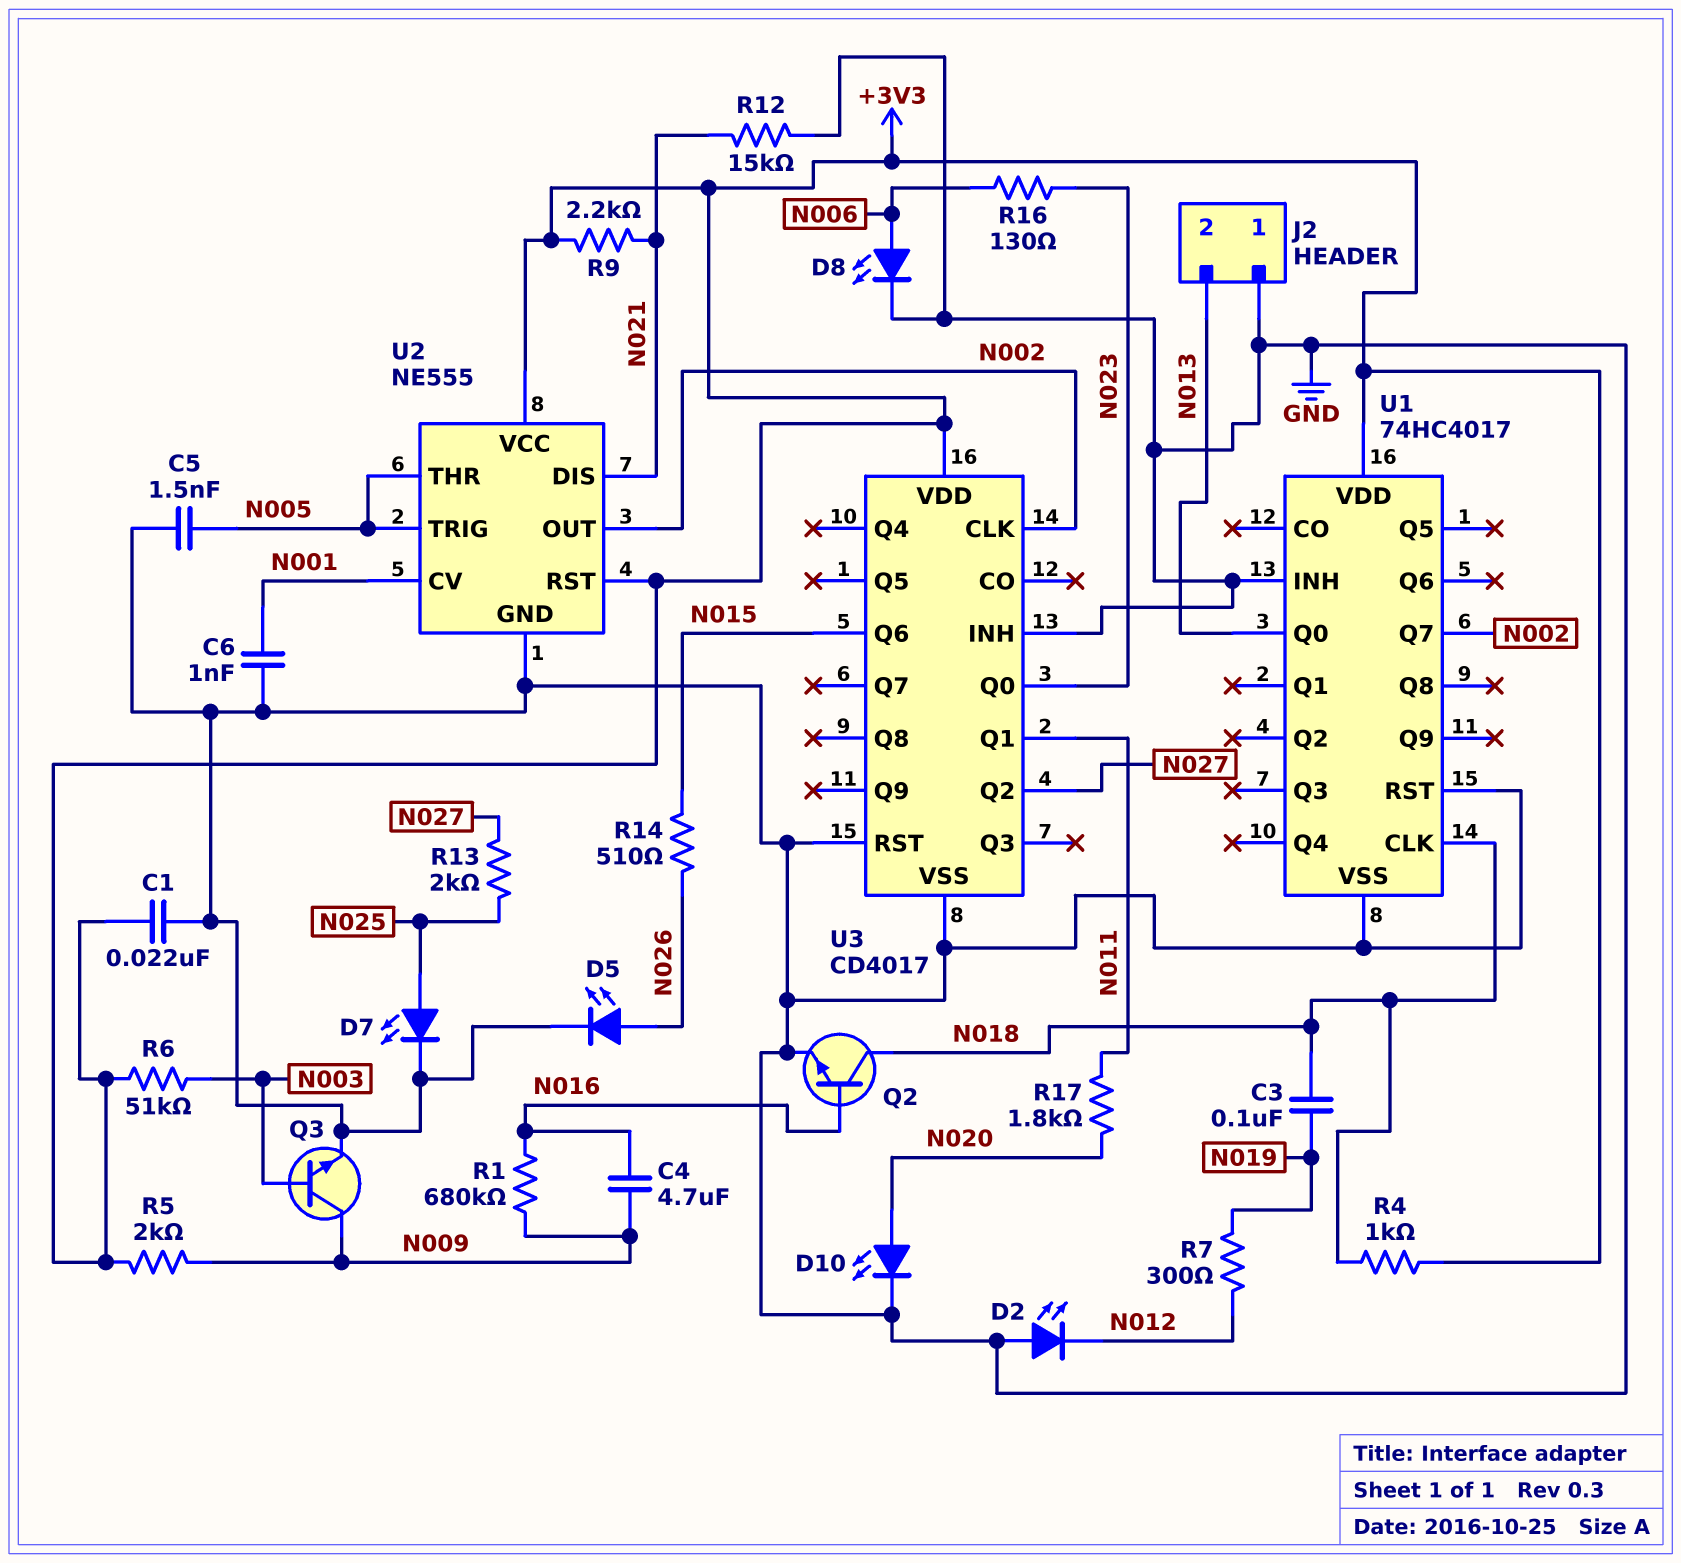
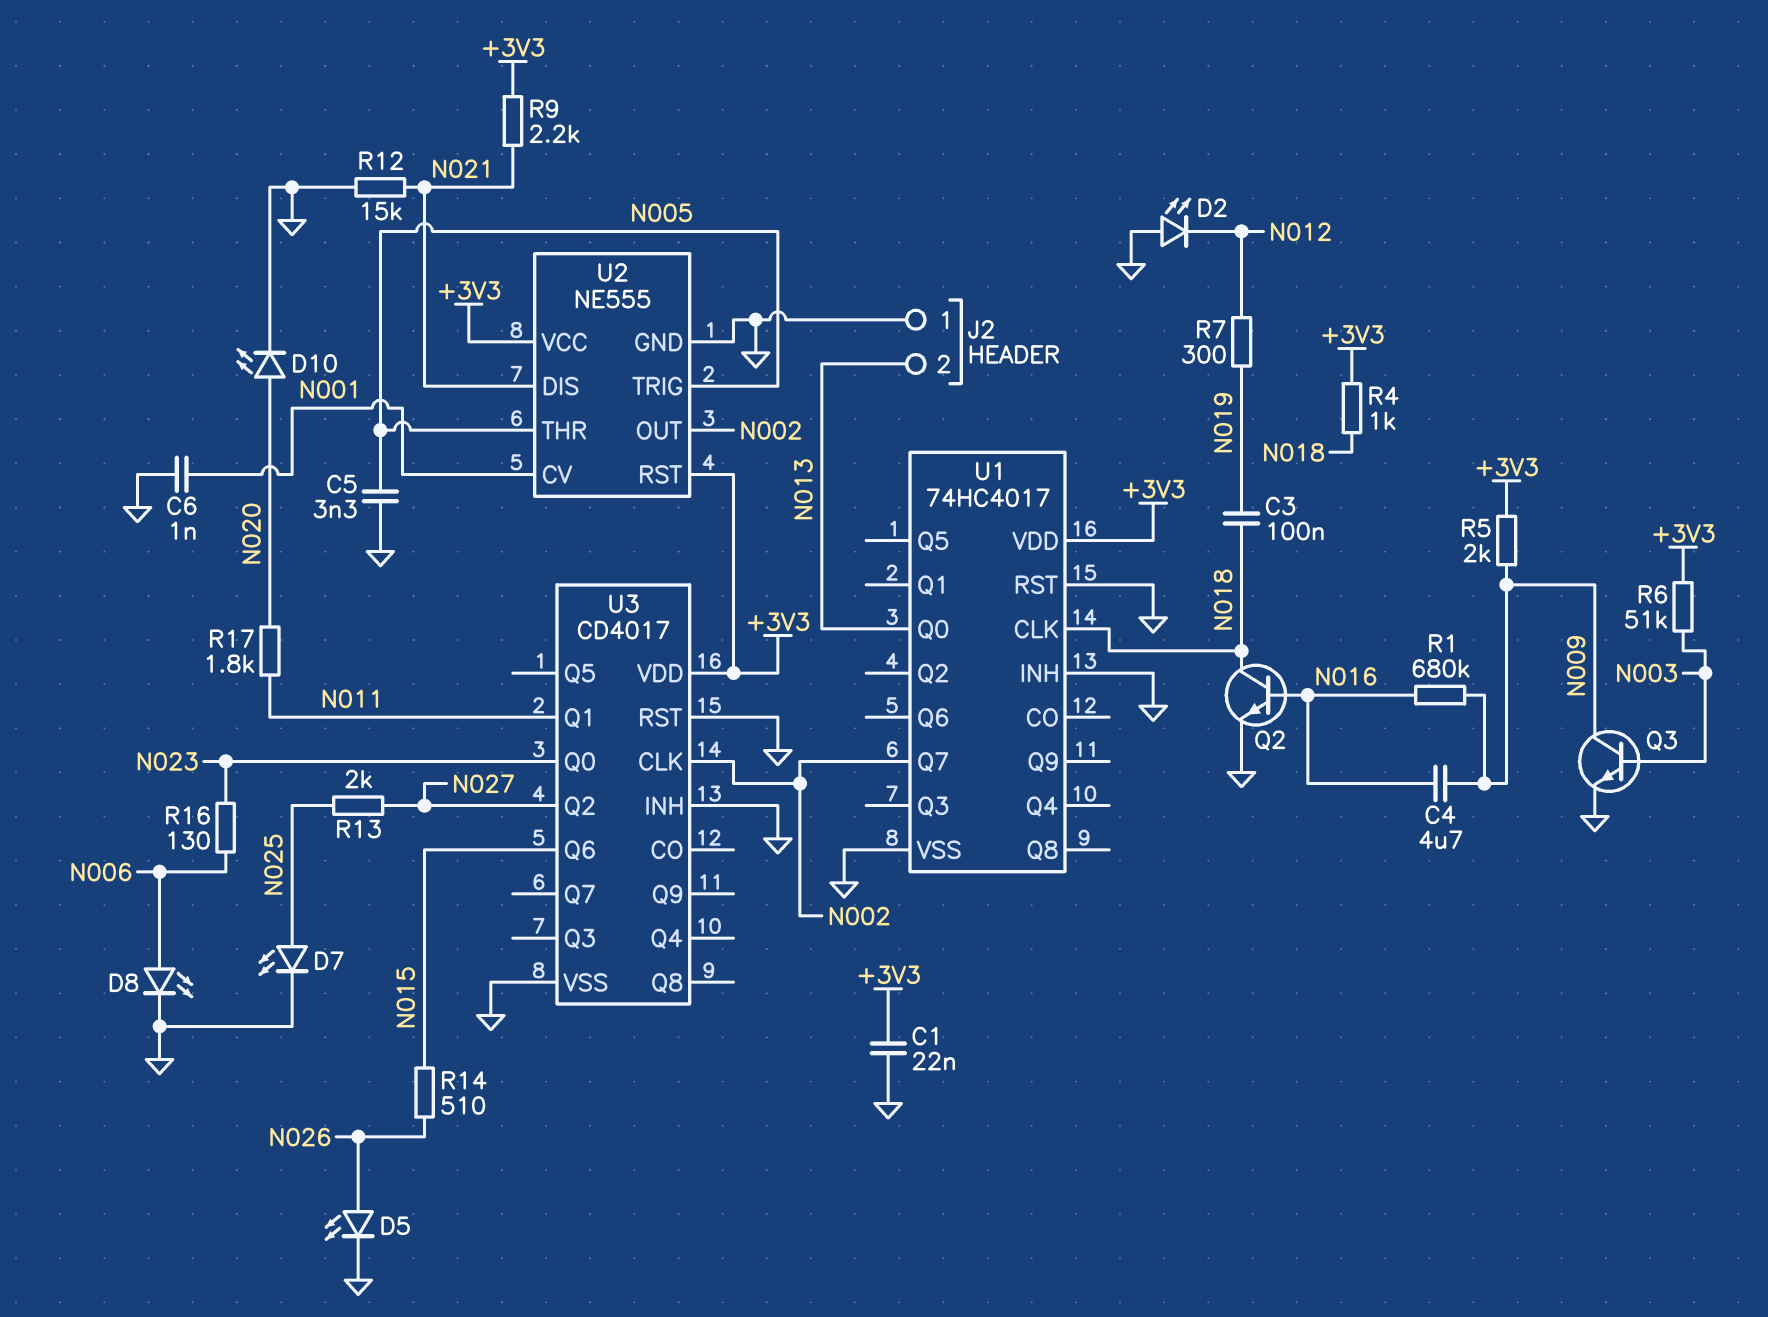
C5: 1.5nF (GND, N005) -> 3.3nF (GND, N005)

